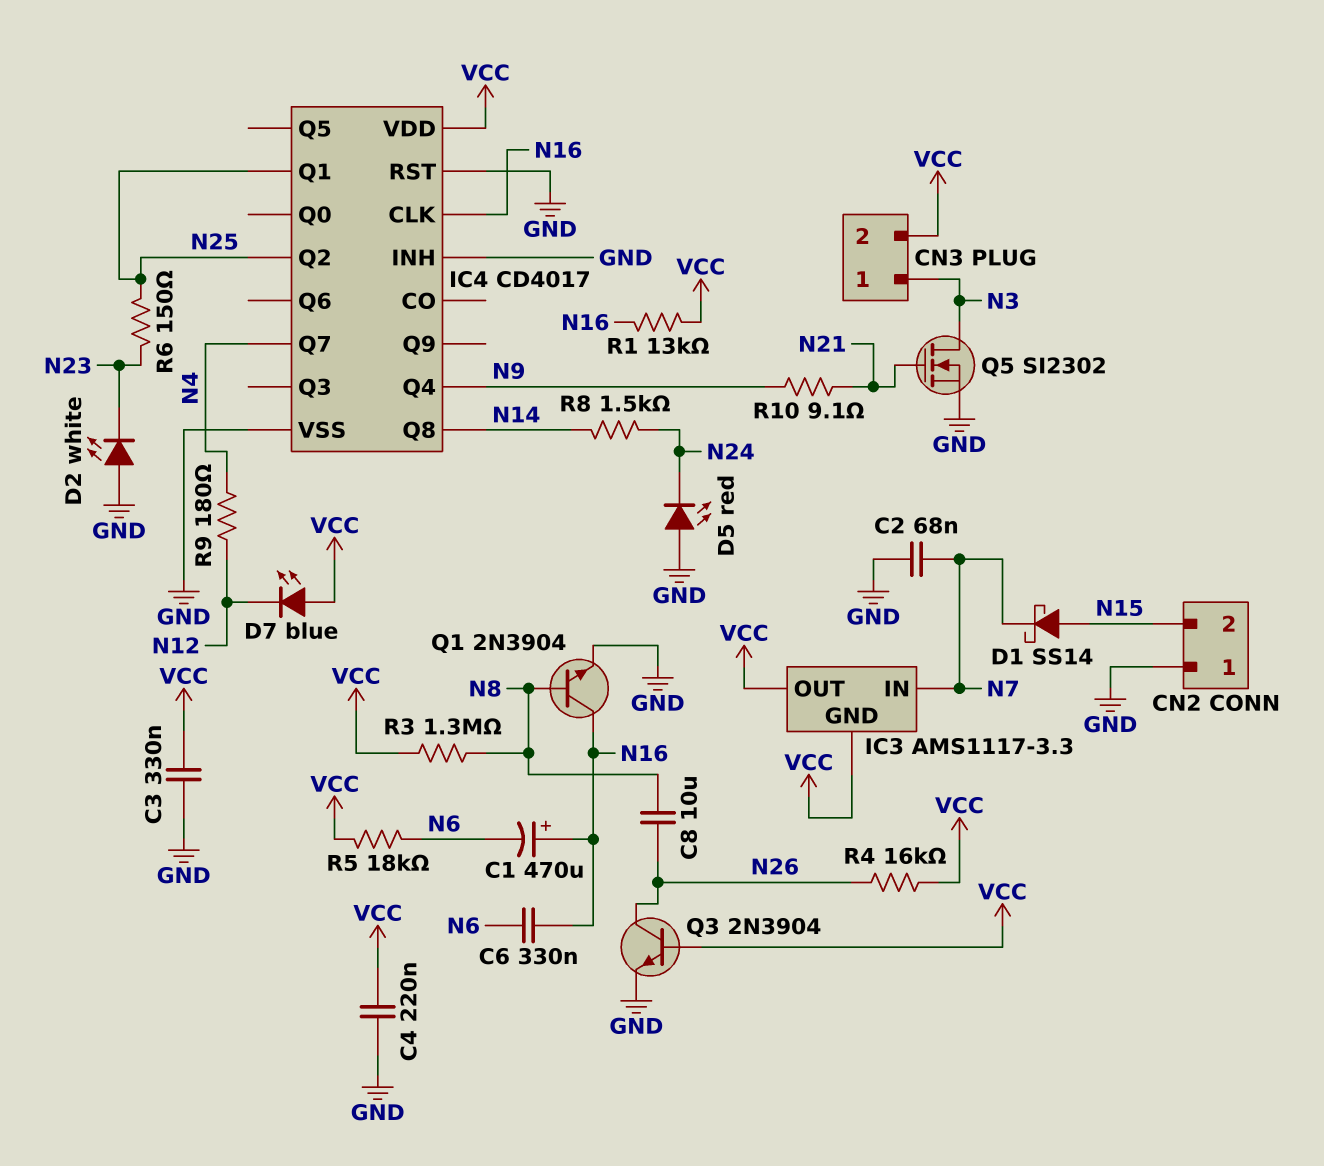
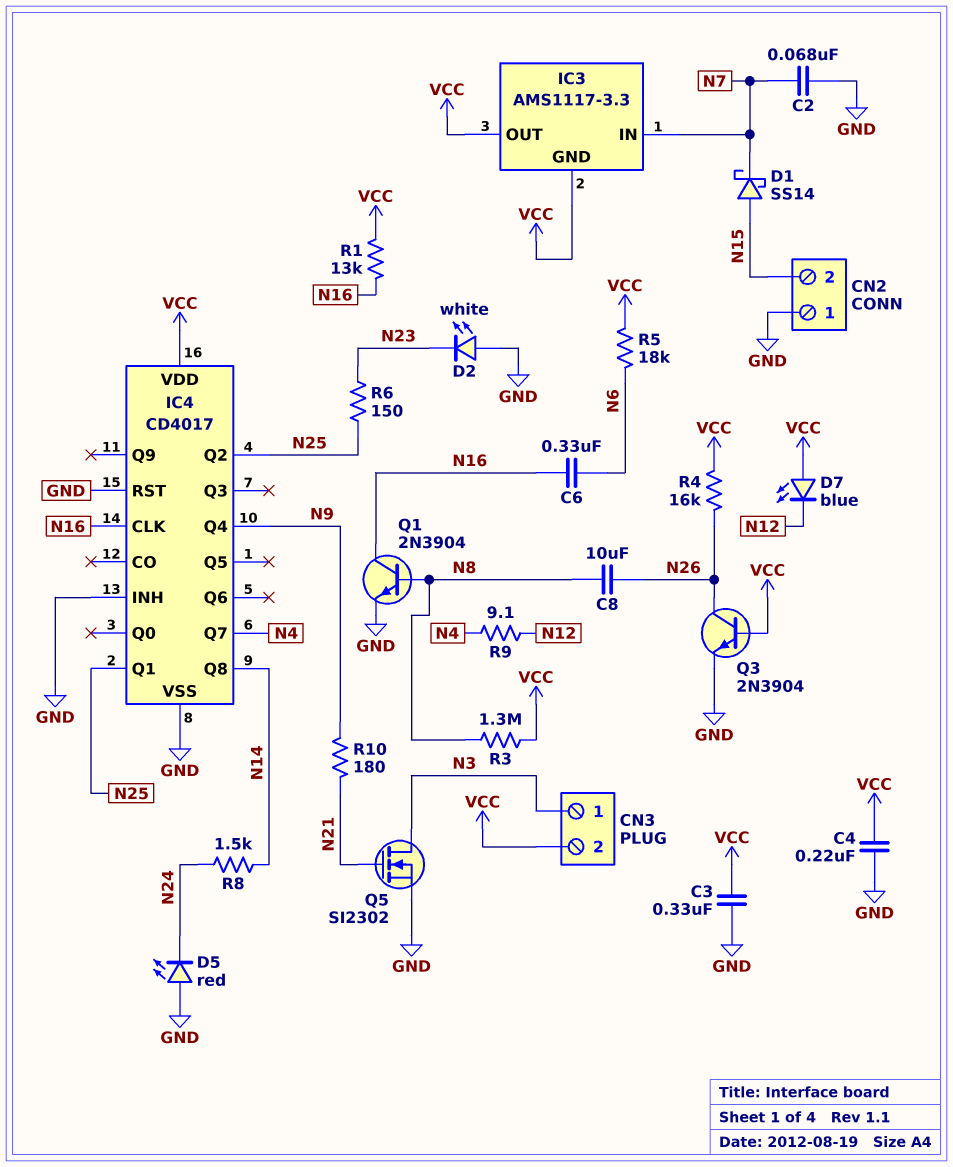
C1: 470uF (plus N16, minus N6) -> none
R9: 180 (N4, N12) -> 9.1 (N4, N12)
R10: 9.1 (N9, N21) -> 180 (N9, N21)

